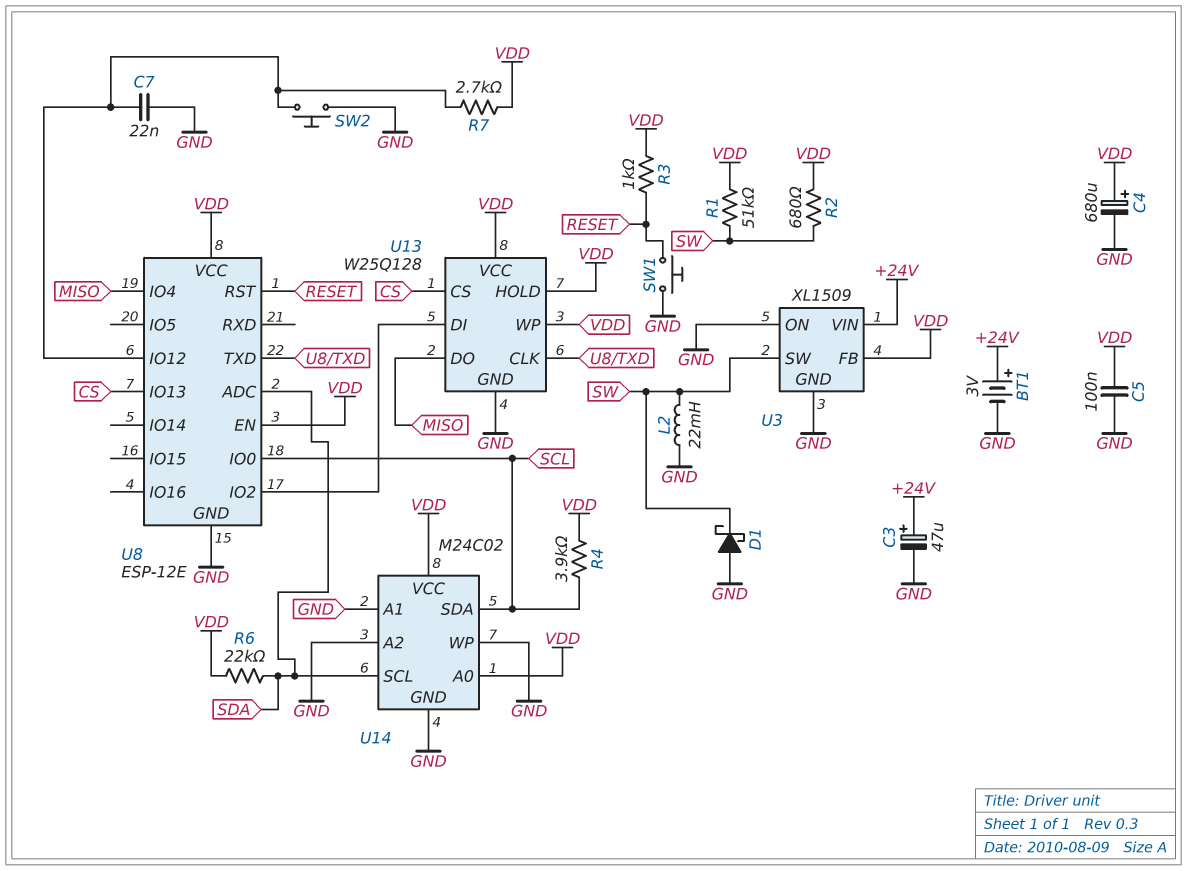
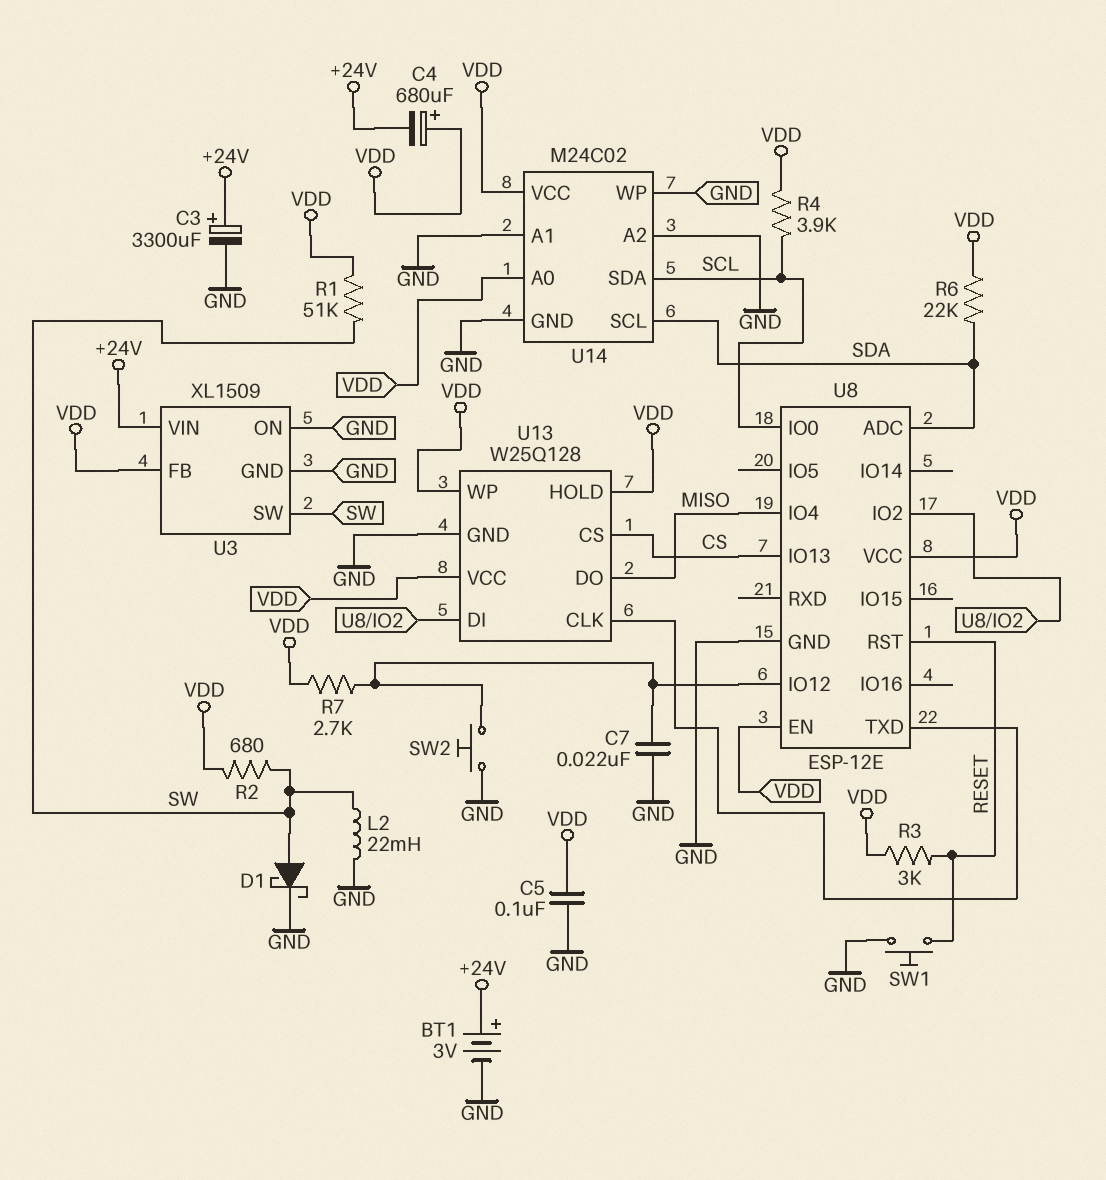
C3: 47uF (plus +24V, minus GND) -> 3300uF (plus +24V, minus GND)
C4: 680uF (plus VDD, minus GND) -> 680uF (plus VDD, minus +24V)
D1: schottky (A GND, K SW) -> schottky (A SW, K GND)
R3: 1k (RESET, VDD) -> 3k (RESET, VDD)

